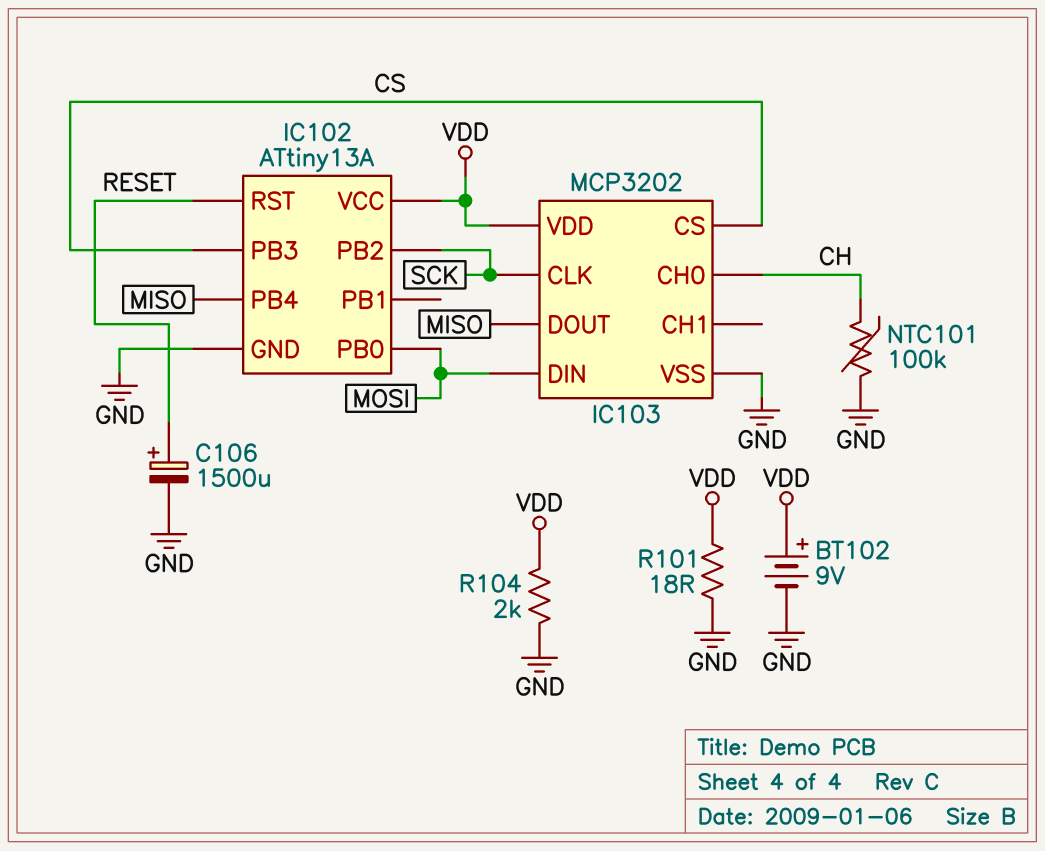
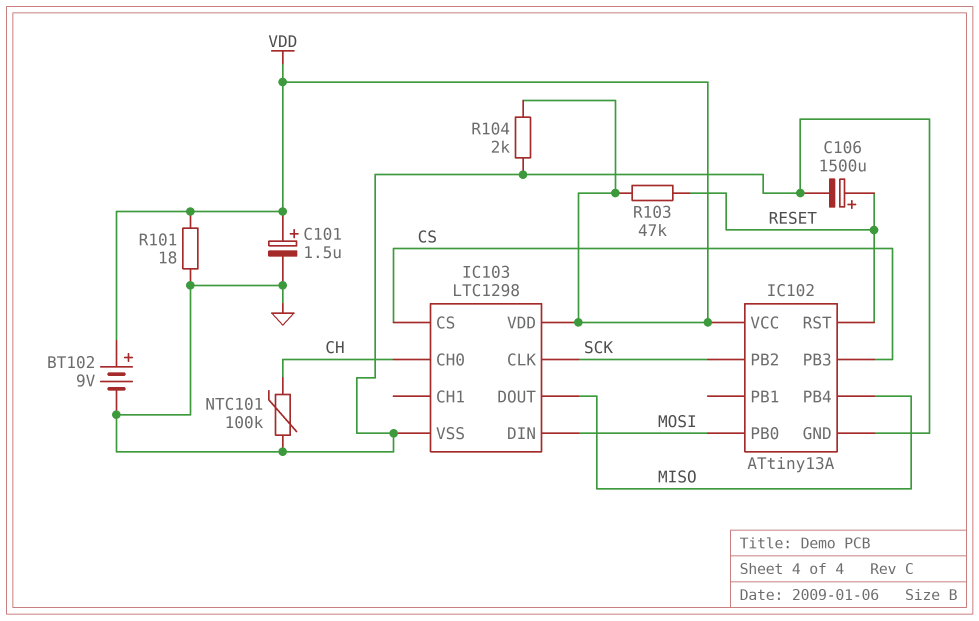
C101: none -> 1.5uF (plus VDD, minus GND)
IC103: MCP3202 -> LTC1298
R103: none -> 47k (RESET, VDD)

